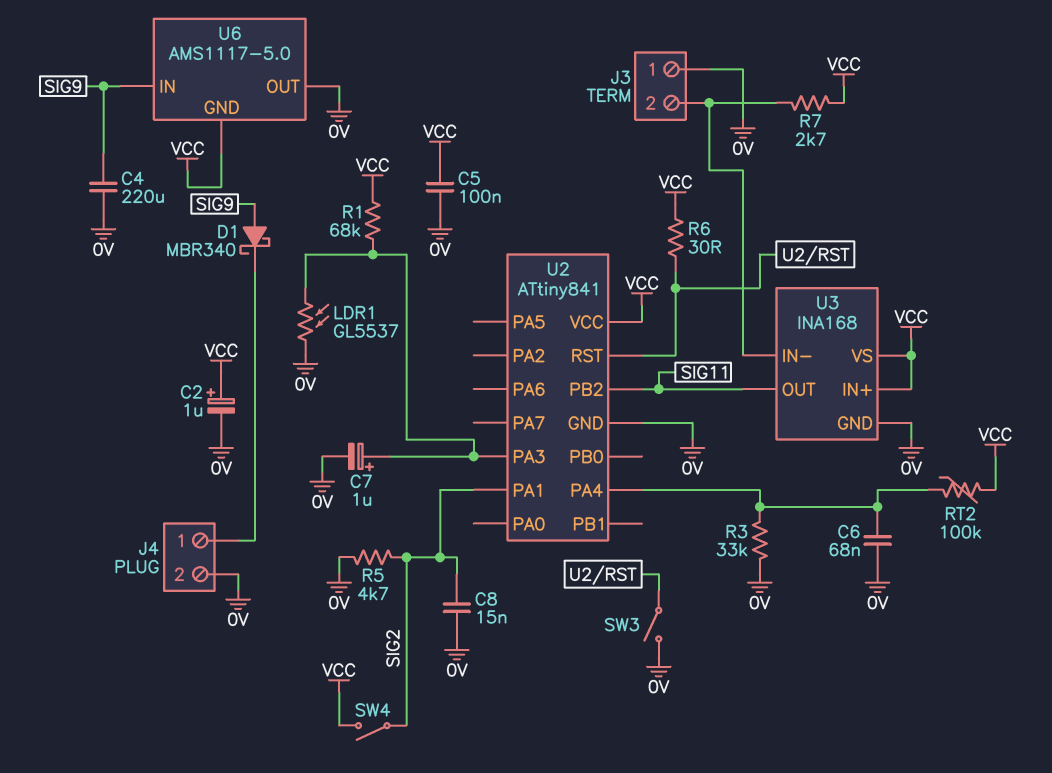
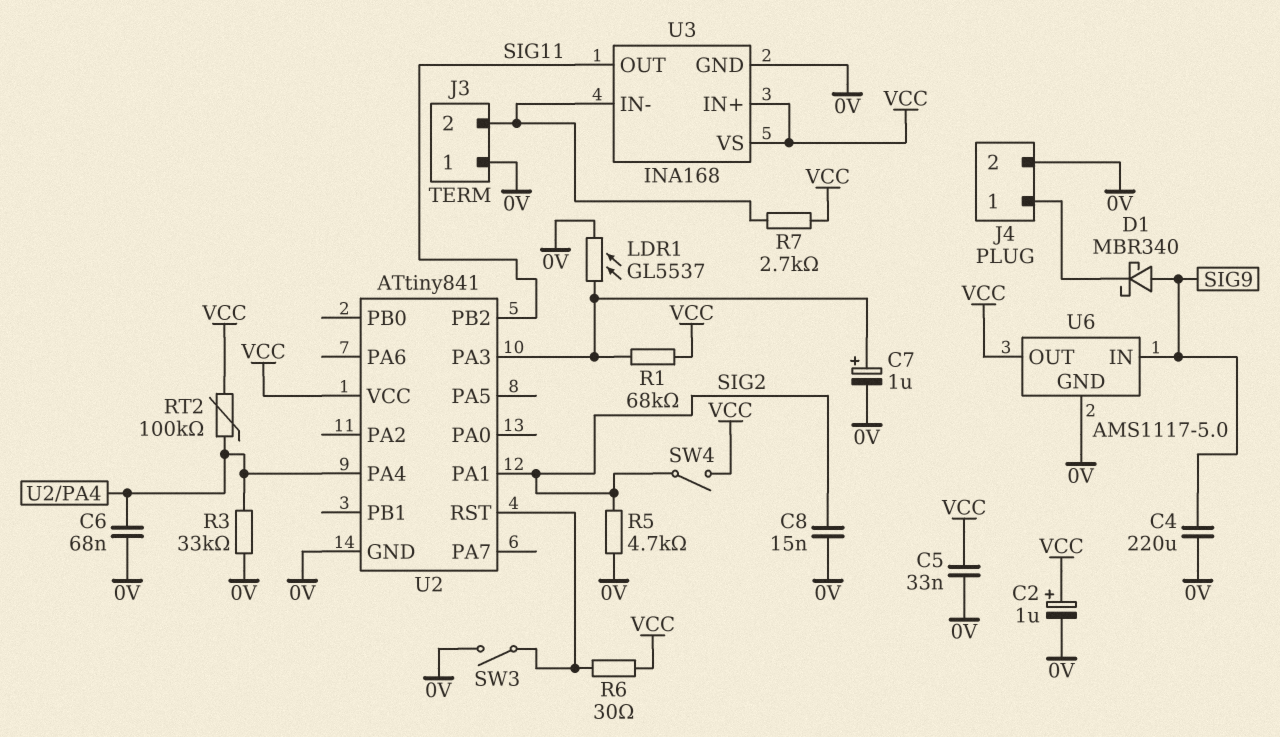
C5: 100nF (0V, VCC) -> 33nF (0V, VCC)
U6 pin GND: VCC -> 0V
U6 pin OUT: 0V -> VCC

